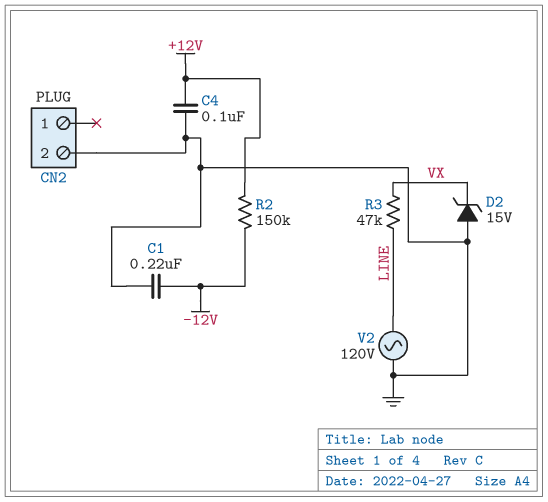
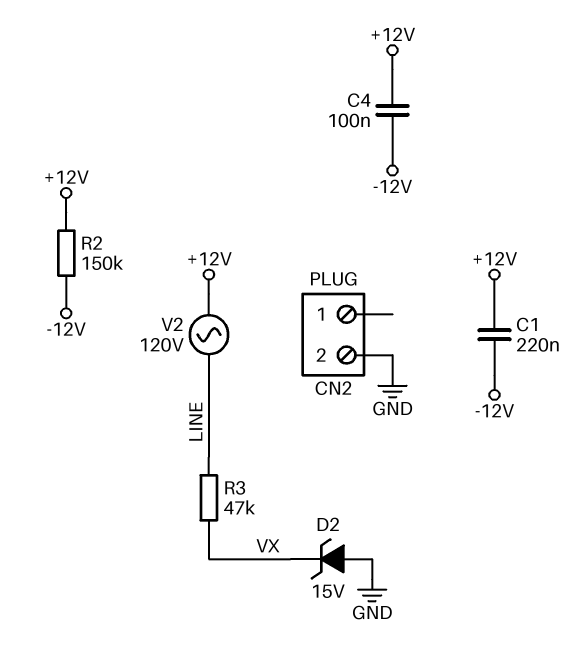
C1: 220nF (-12V, GND) -> 220nF (+12V, -12V)
C4: 100nF (+12V, GND) -> 100nF (+12V, -12V)
V2: AC 120V (GND, LINE) -> AC 120V (+12V, LINE)

